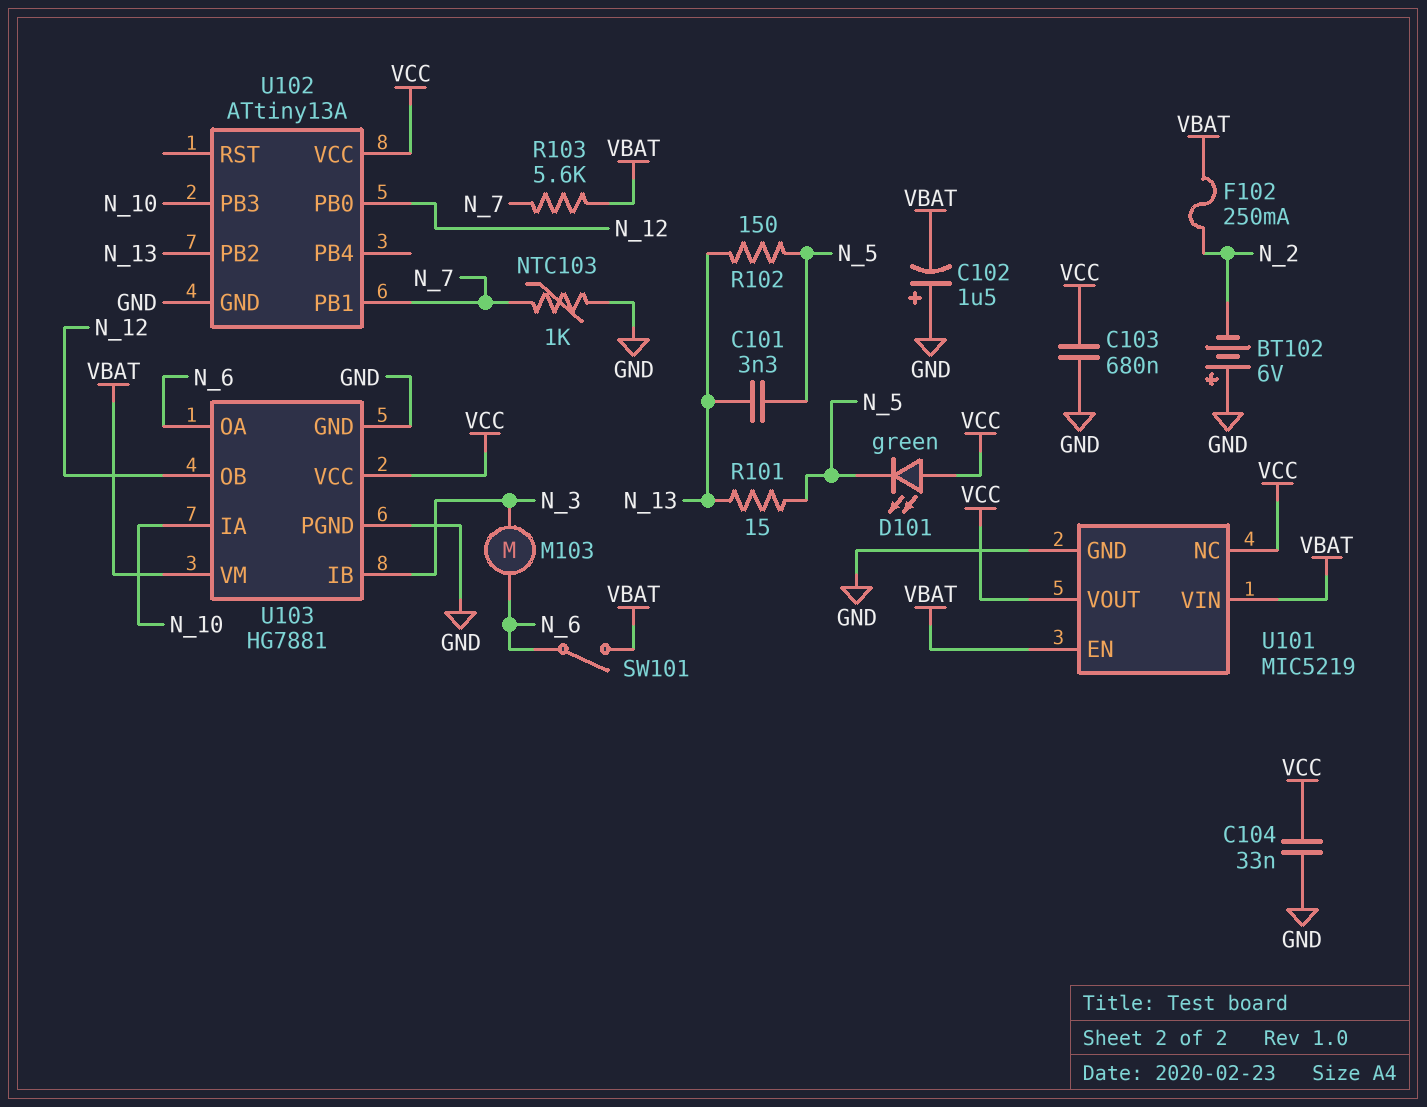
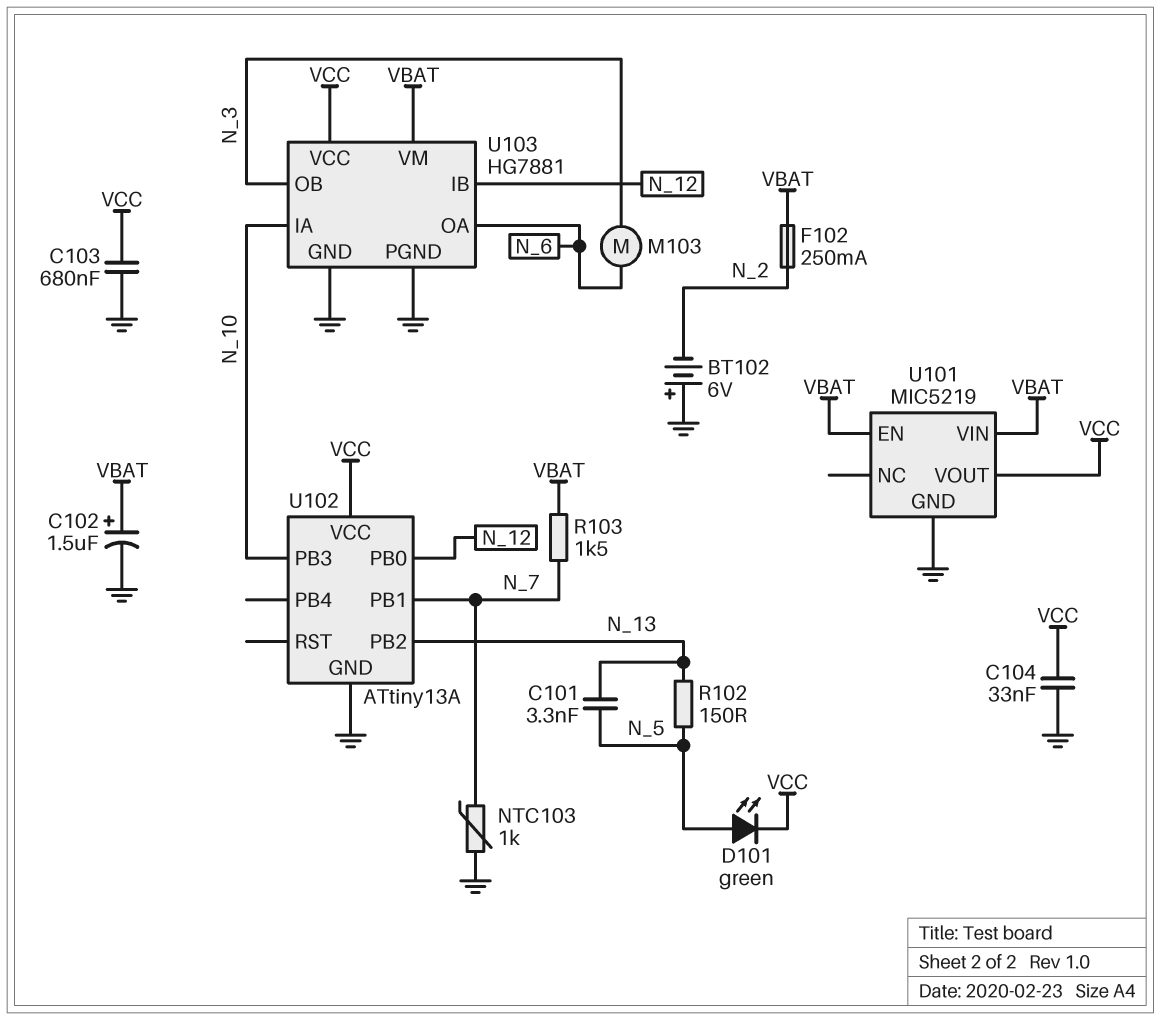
C102: 1.5uF (plus GND, minus VBAT) -> 1.5uF (plus VBAT, minus GND)
D101: LED green (A VCC, K N_5) -> LED green (A N_5, K VCC)
R101: 15 (N_5, N_13) -> none
R103: 5.6k (N_7, VBAT) -> 1.5k (N_7, VBAT)
SW101: switch (N_6, VBAT) -> none
U101 pin NC: VCC -> none
U103 pin IB: N_3 -> N_12
U103 pin OB: N_12 -> N_3

